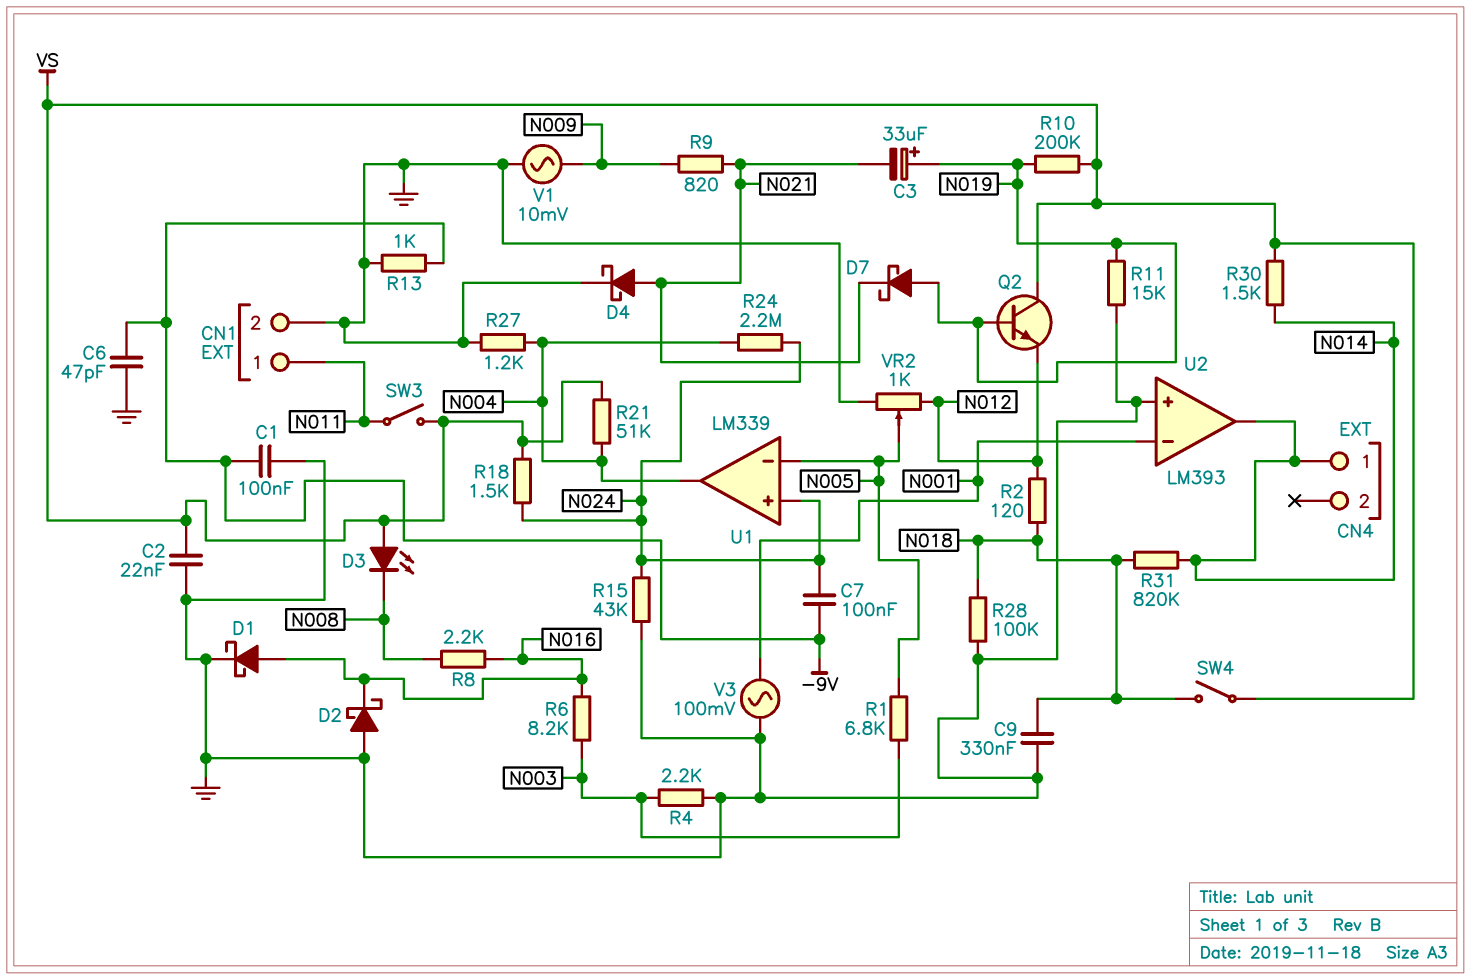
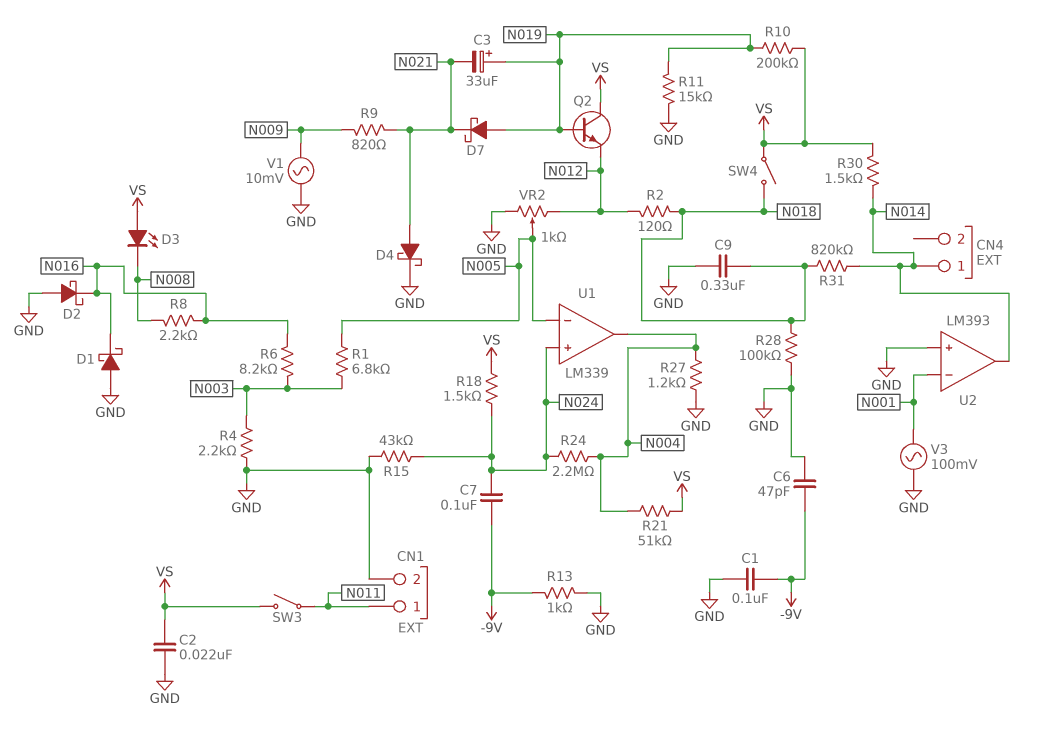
D1: schottky (A N016, K GND) -> schottky (A GND, K N016)

